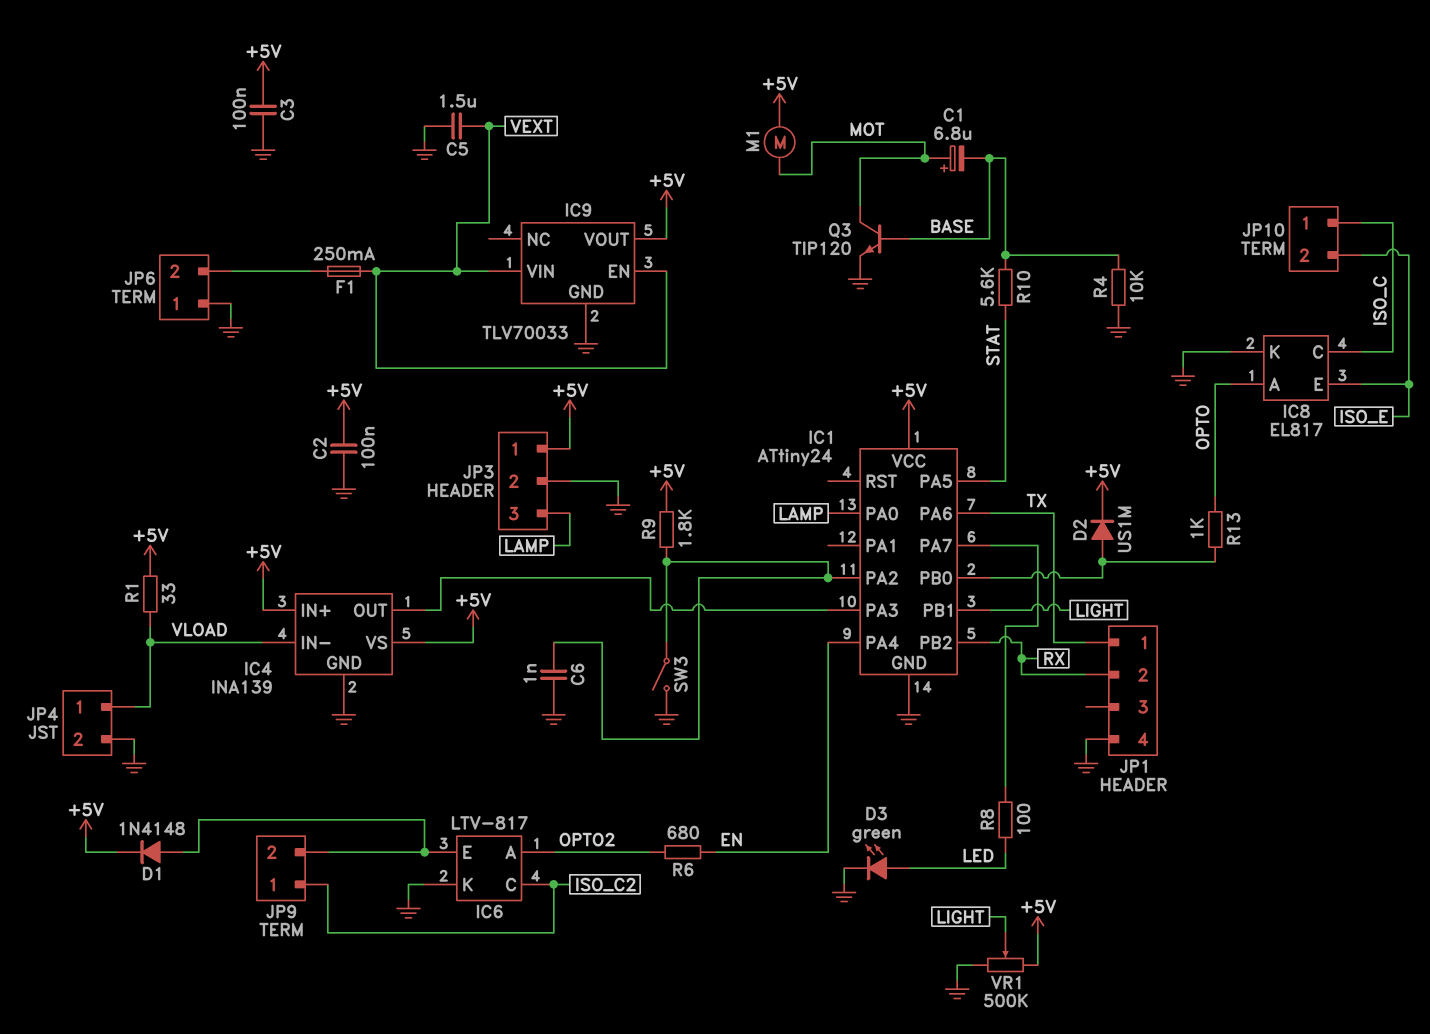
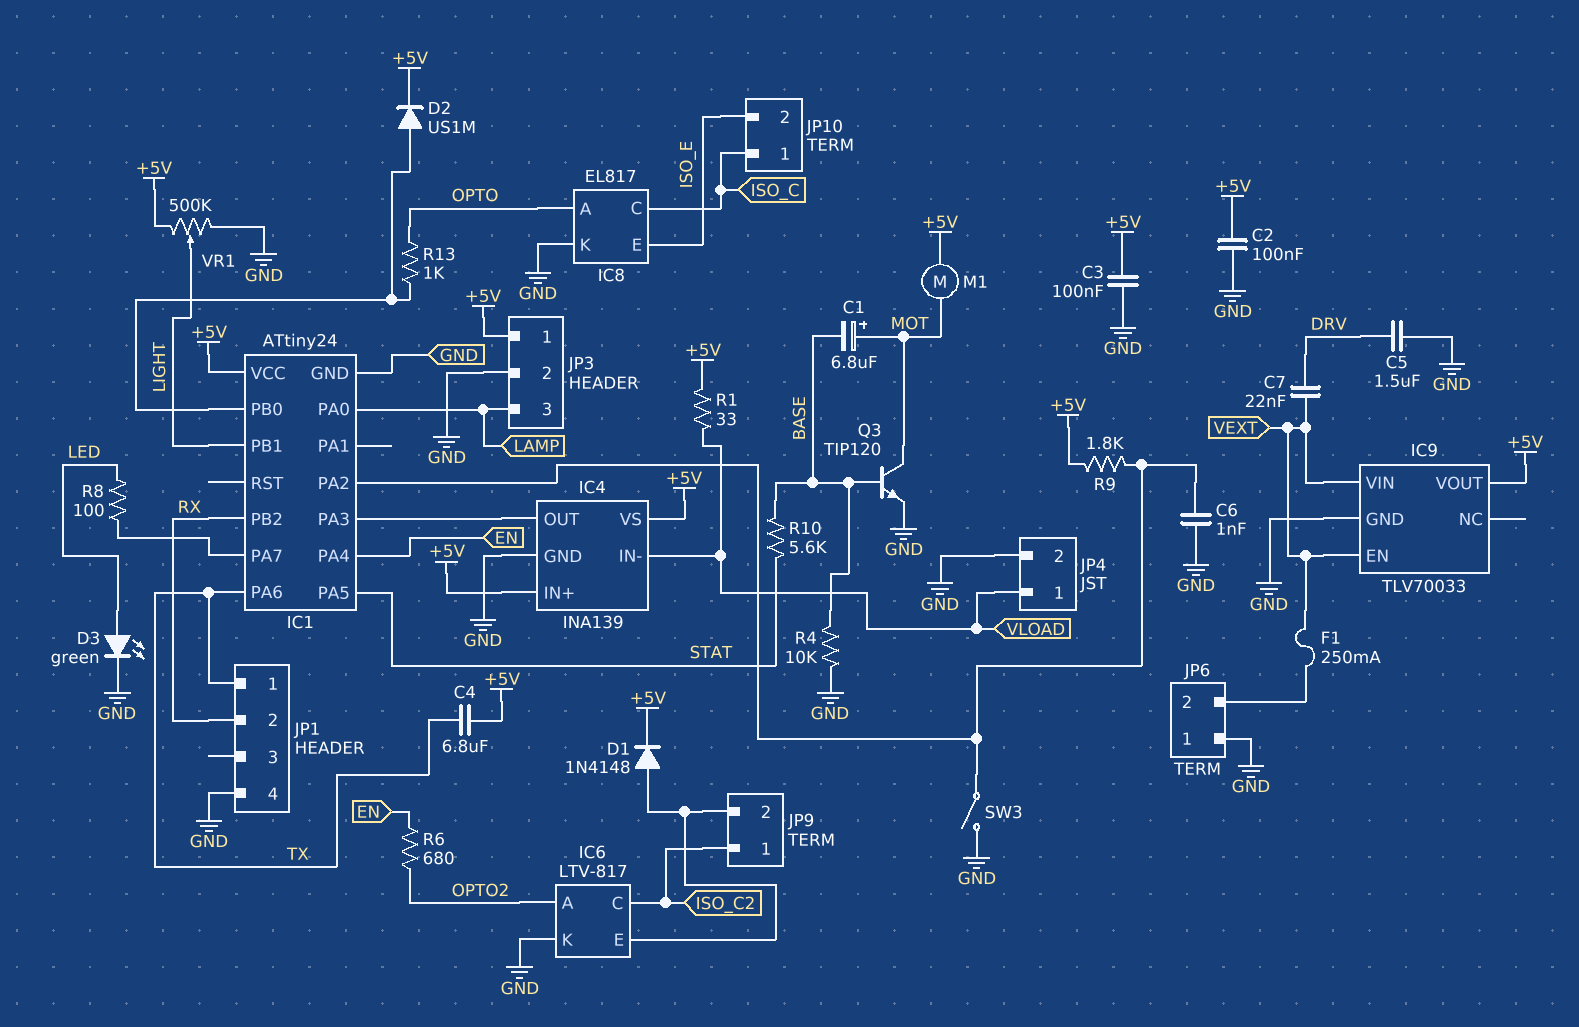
C4: none -> 6.8uF (+5V, TX)
C5: 1.5uF (GND, VEXT) -> 1.5uF (DRV, GND)
C7: none -> 22nF (DRV, VEXT)

